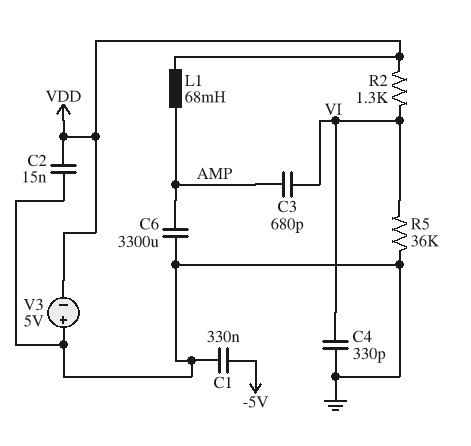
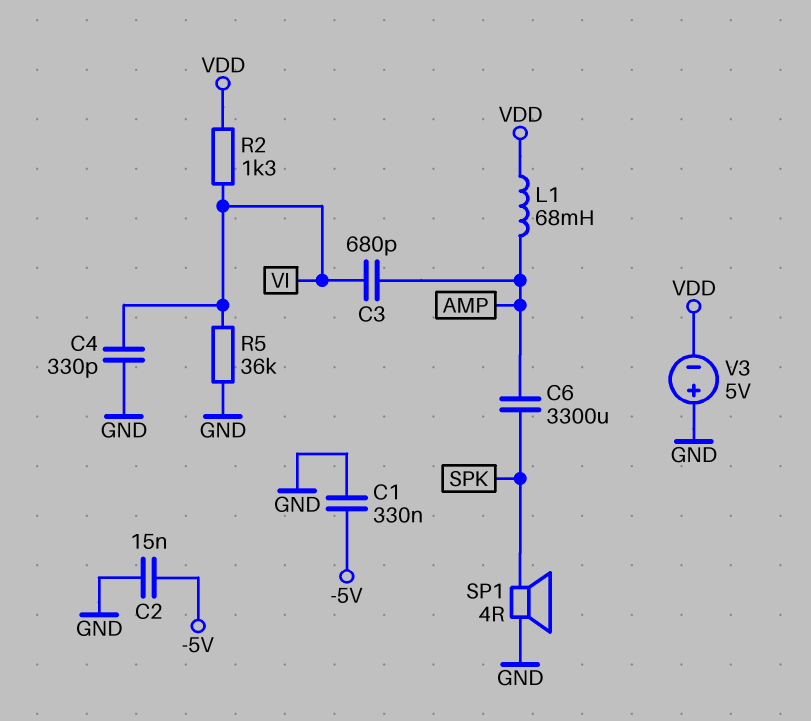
C2: 15nF (GND, VDD) -> 15nF (-5V, GND)
C6: 3300uF (AMP, GND) -> 3300uF (AMP, SPK)
SP1: none -> speaker 4R (GND, SPK)

